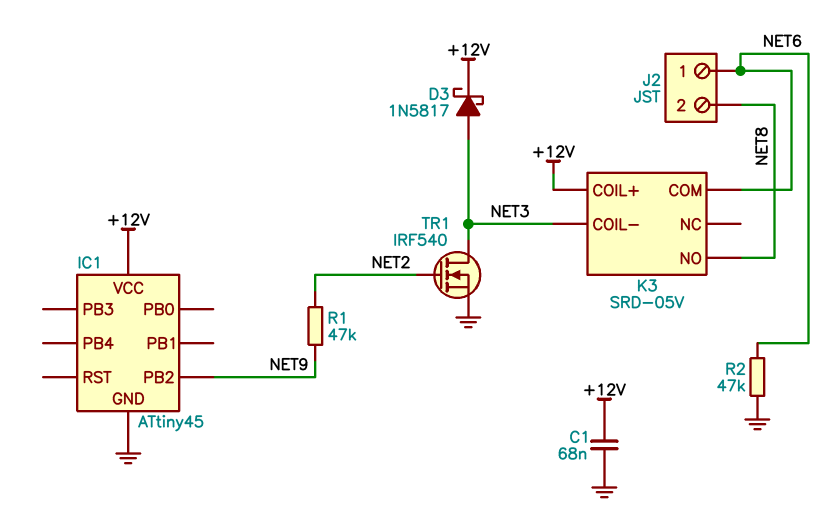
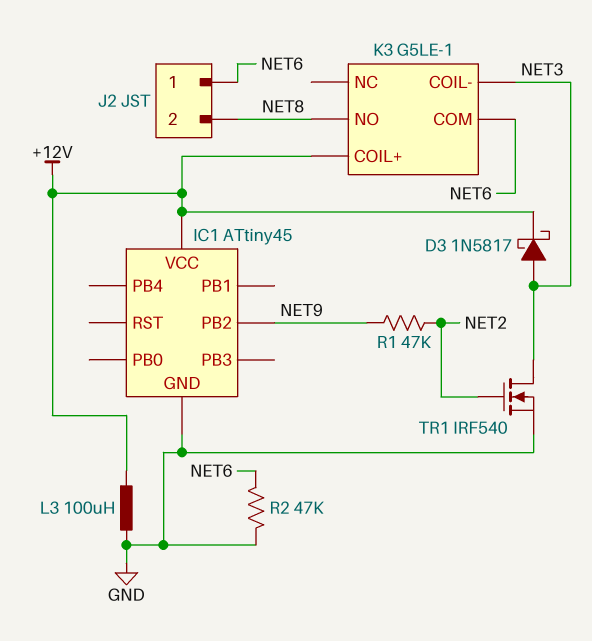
C1: 68nF (+12V, GND) -> none
K3: SRD-05V -> G5LE-1
L3: none -> 100uH (+12V, GND)

